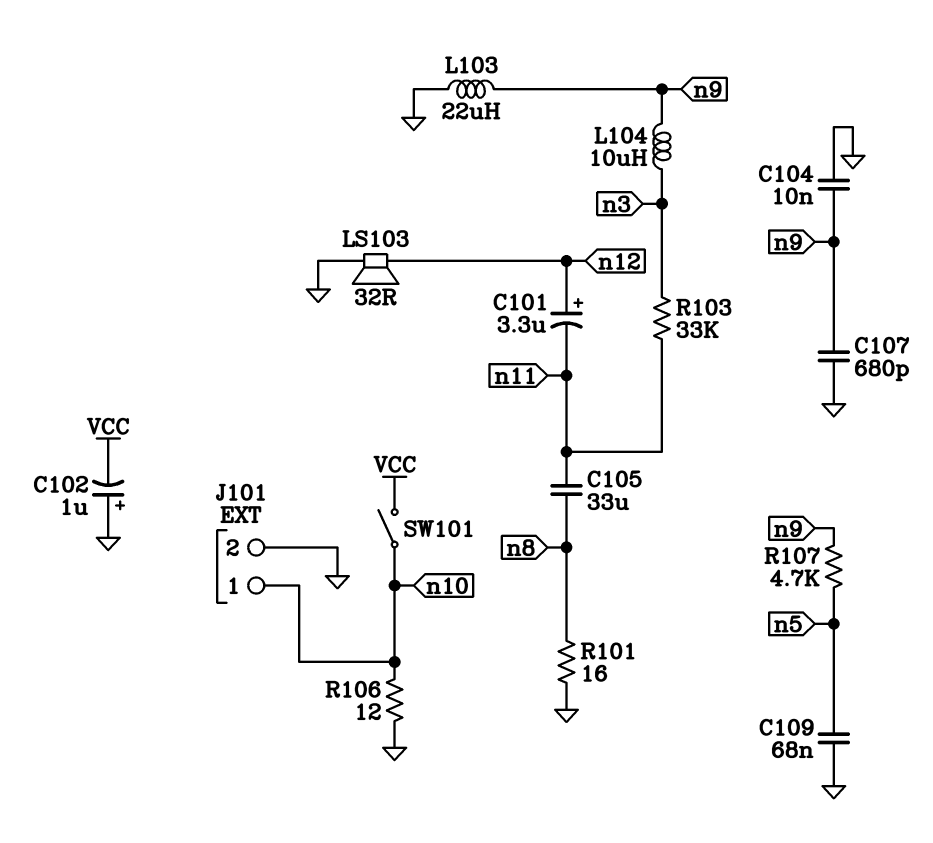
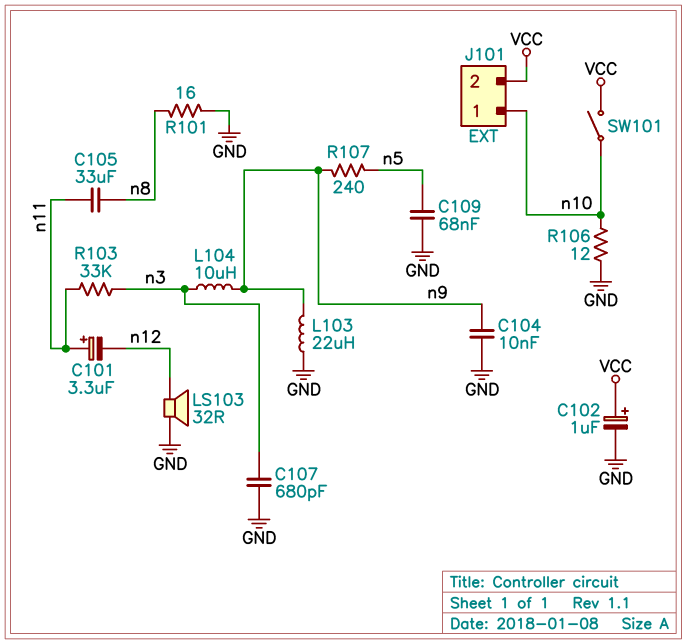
C101: 3.3uF (plus n12, minus n11) -> 3.3uF (plus n11, minus n12)
C102: 1uF (plus GND, minus VCC) -> 1uF (plus VCC, minus GND)
C107: 680pF (GND, n9) -> 680pF (GND, n3)
J101 pin 2: GND -> VCC
R107: 4.7k (n5, n9) -> 240 (n5, n9)

